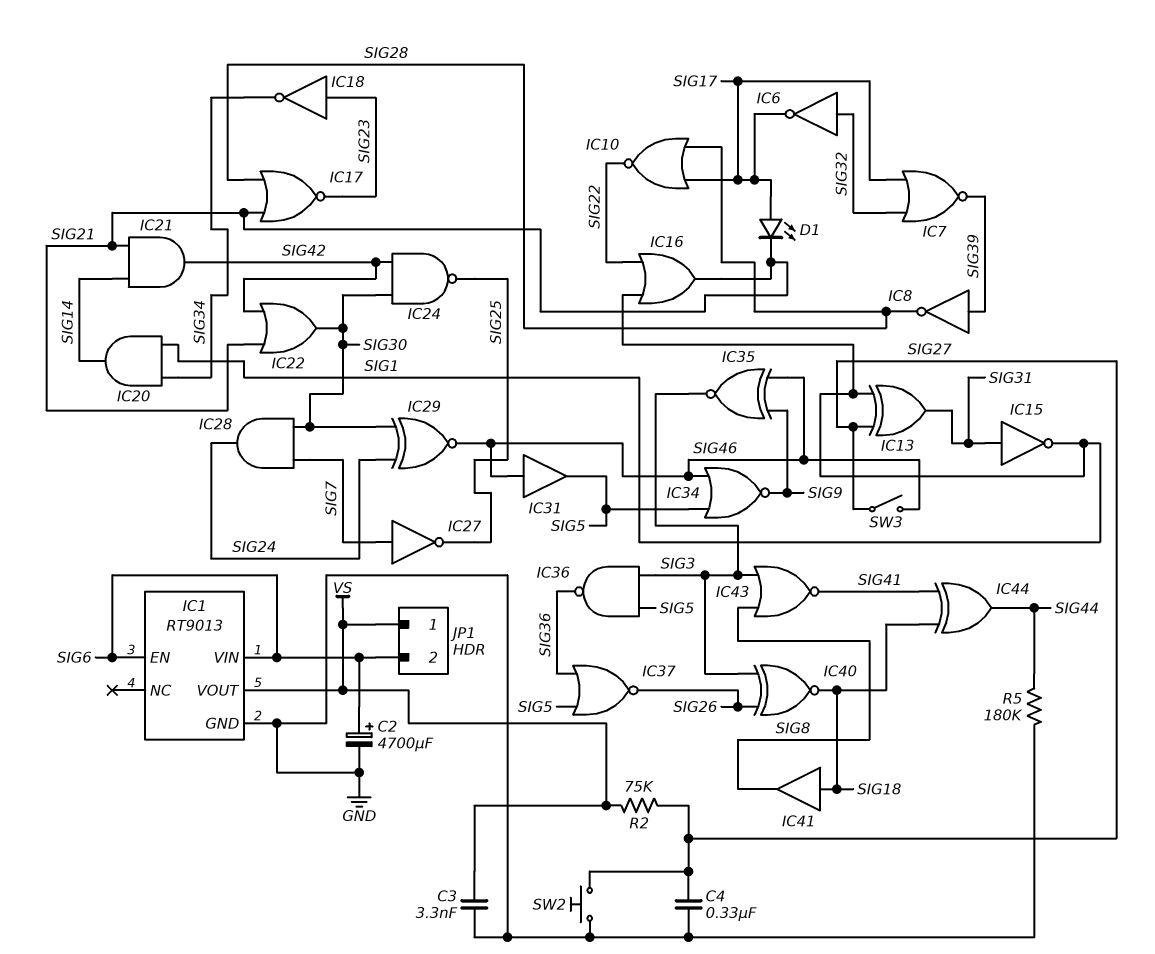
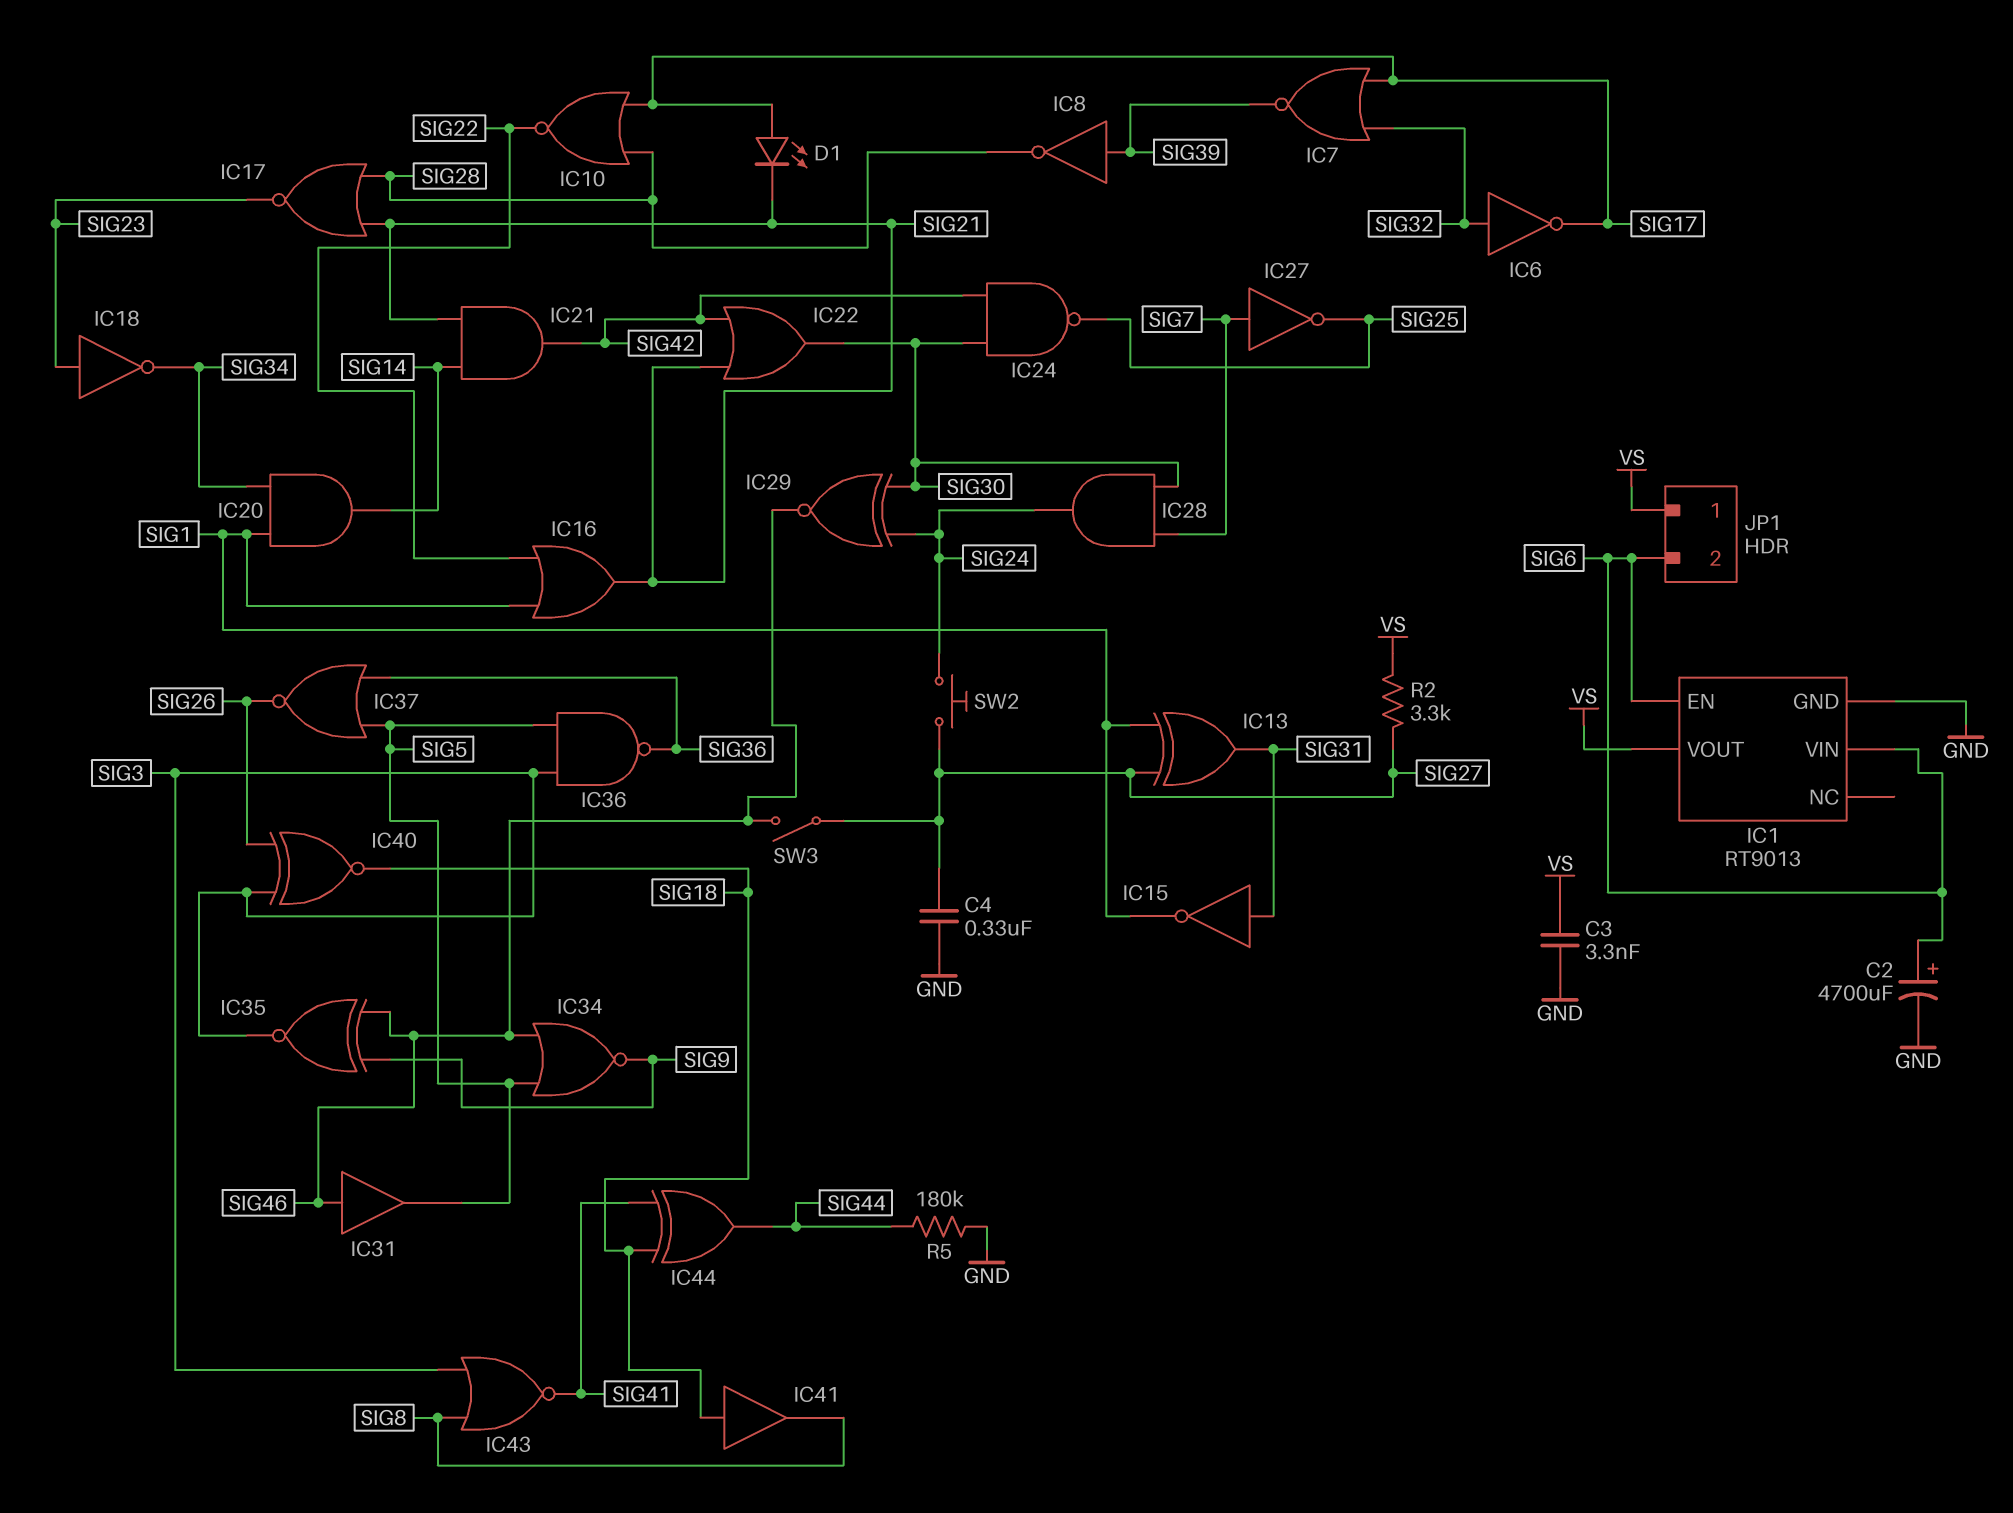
R2: 75k (SIG27, VS) -> 3.3k (SIG27, VS)
SW2: button (GND, SIG27) -> button (SIG24, SIG27)

